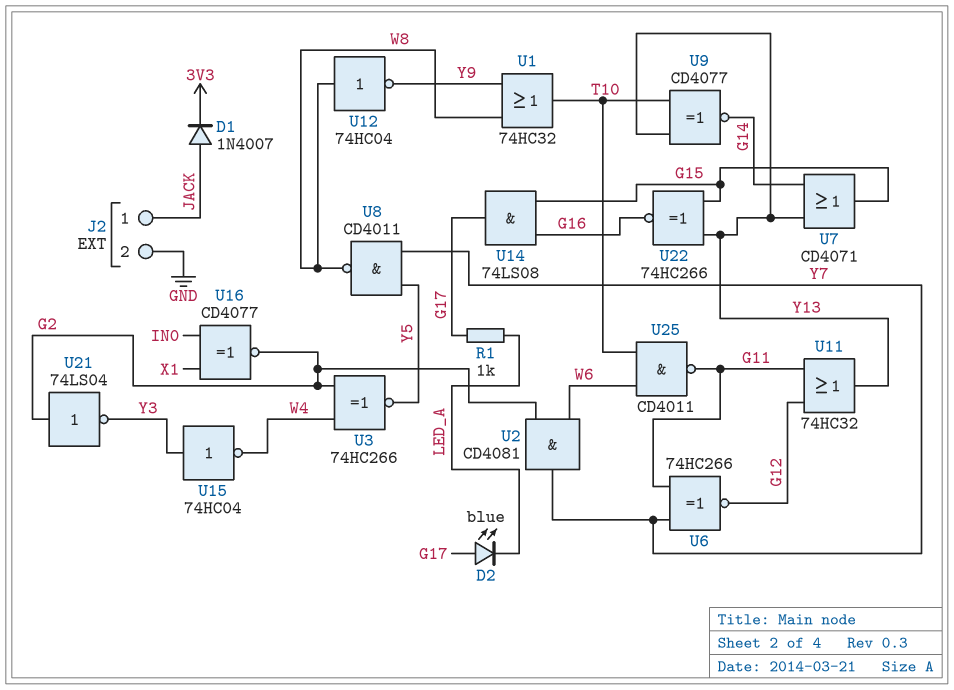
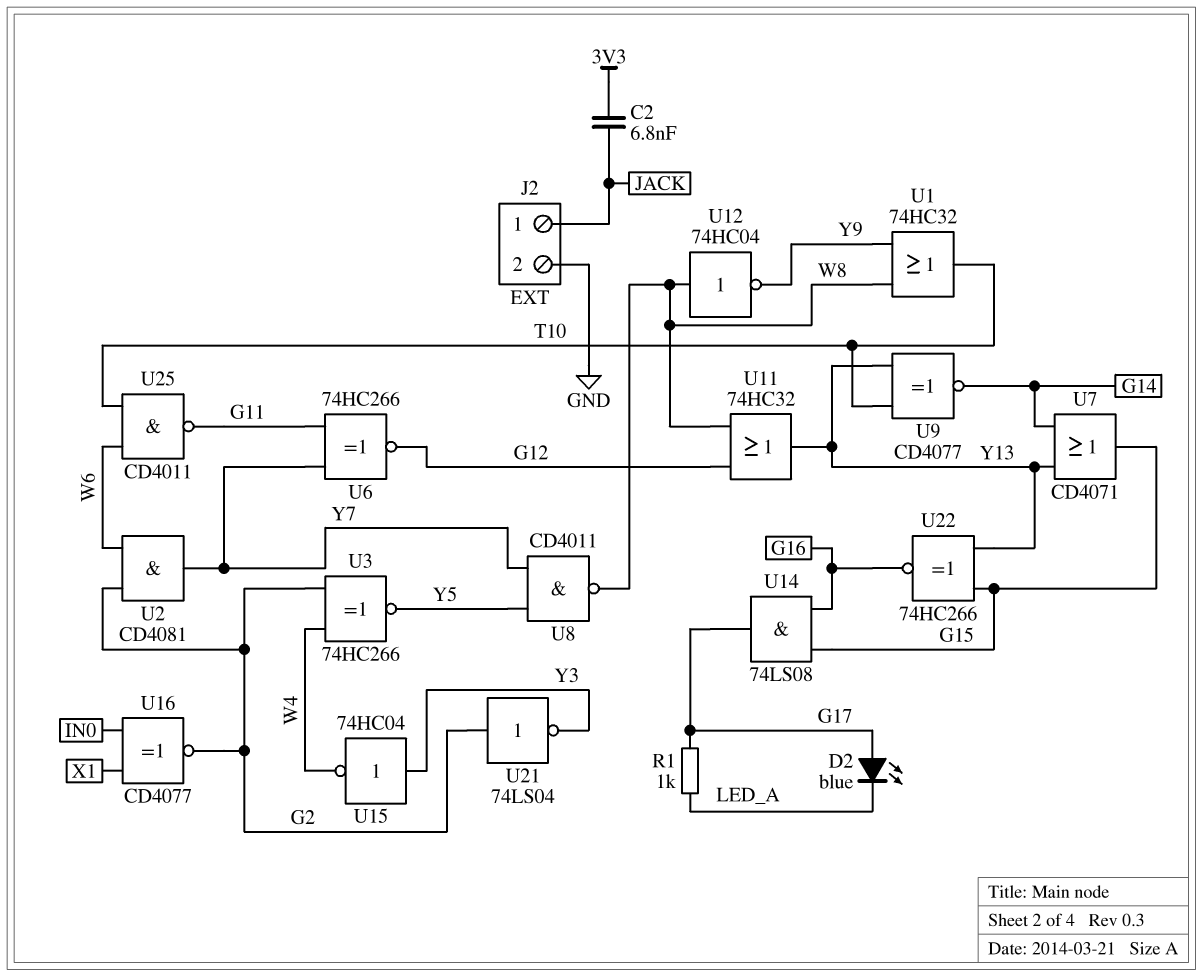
C2: none -> 6.8nF (3V3, JACK)
D1: diode 1N4007 (A JACK, K 3V3) -> none
U11: OR 74HC32 (in G11, in G12, out Y13) -> OR 74HC32 (in G12, in W8, out Y13)

